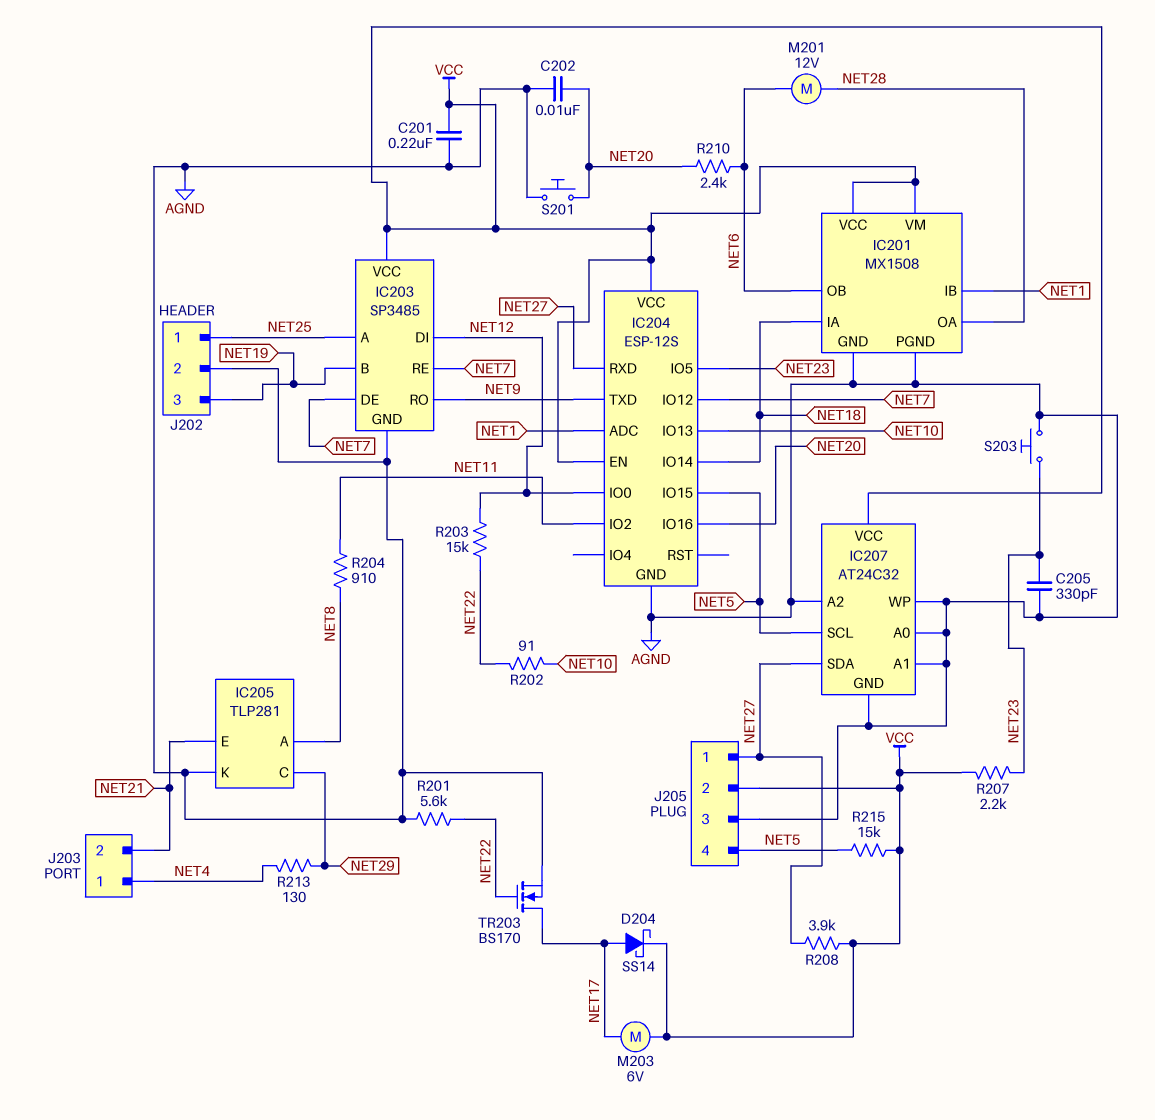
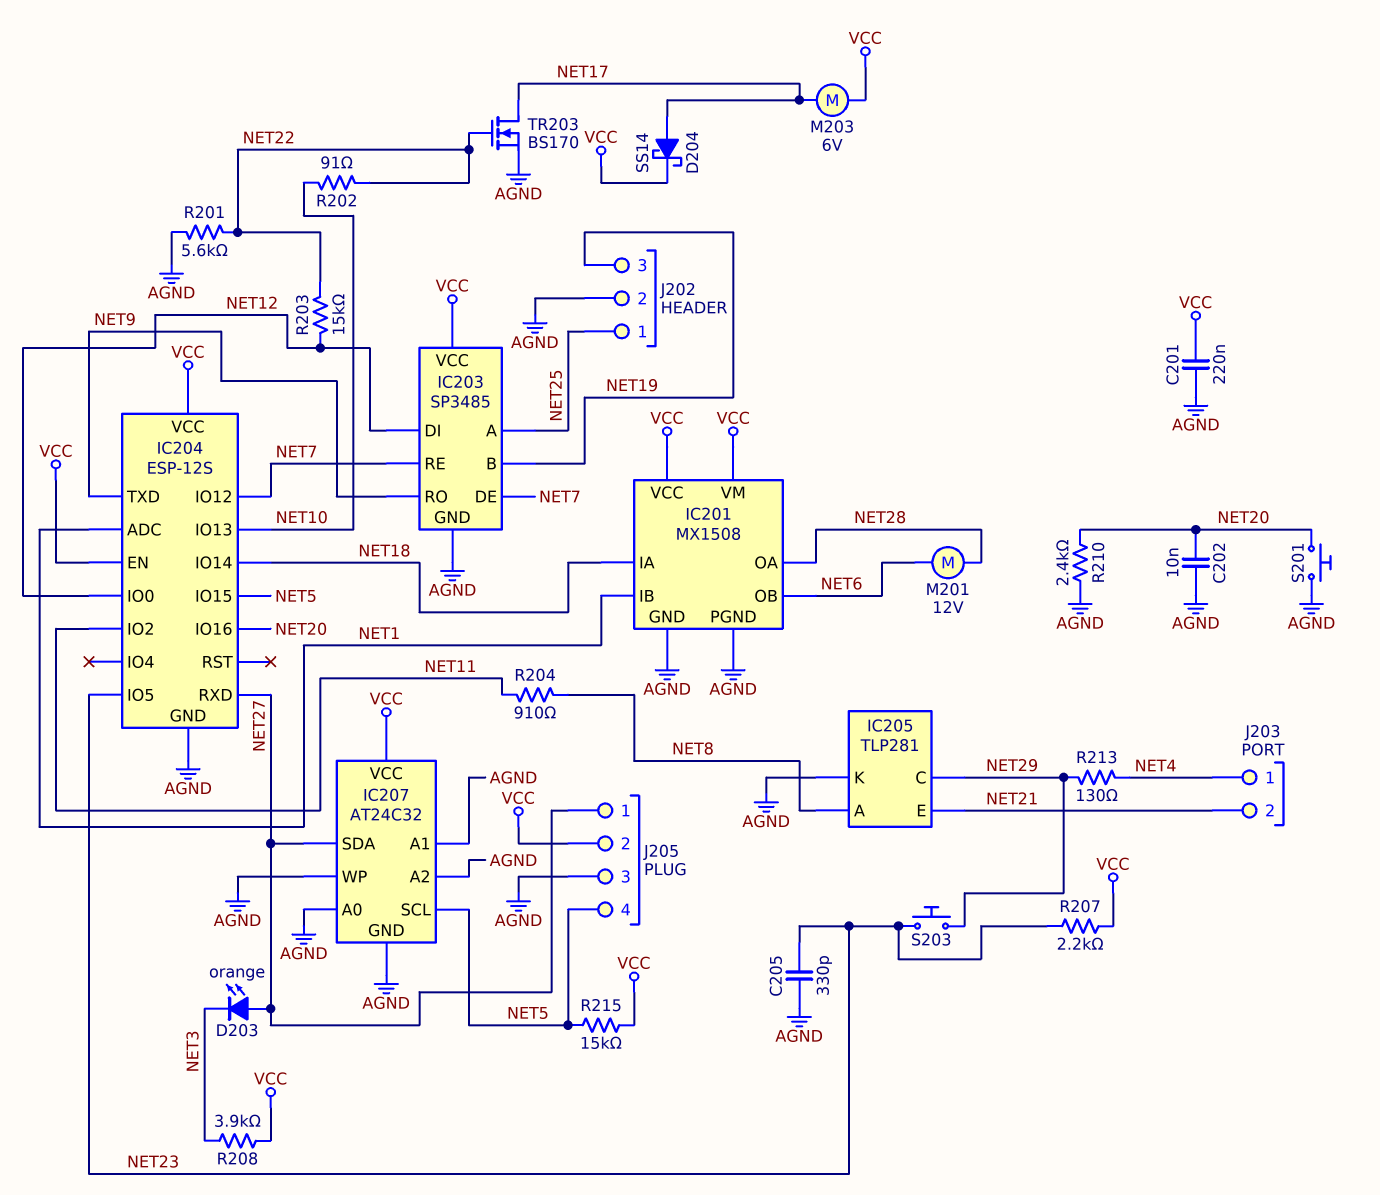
D203: none -> LED orange (A NET27, K NET3)
R208: 3.9k (NET27, VCC) -> 3.9k (NET3, VCC)
R210: 2.4k (NET6, NET20) -> 2.4k (AGND, NET20)
S203: button (AGND, NET23) -> button (NET23, NET29)

